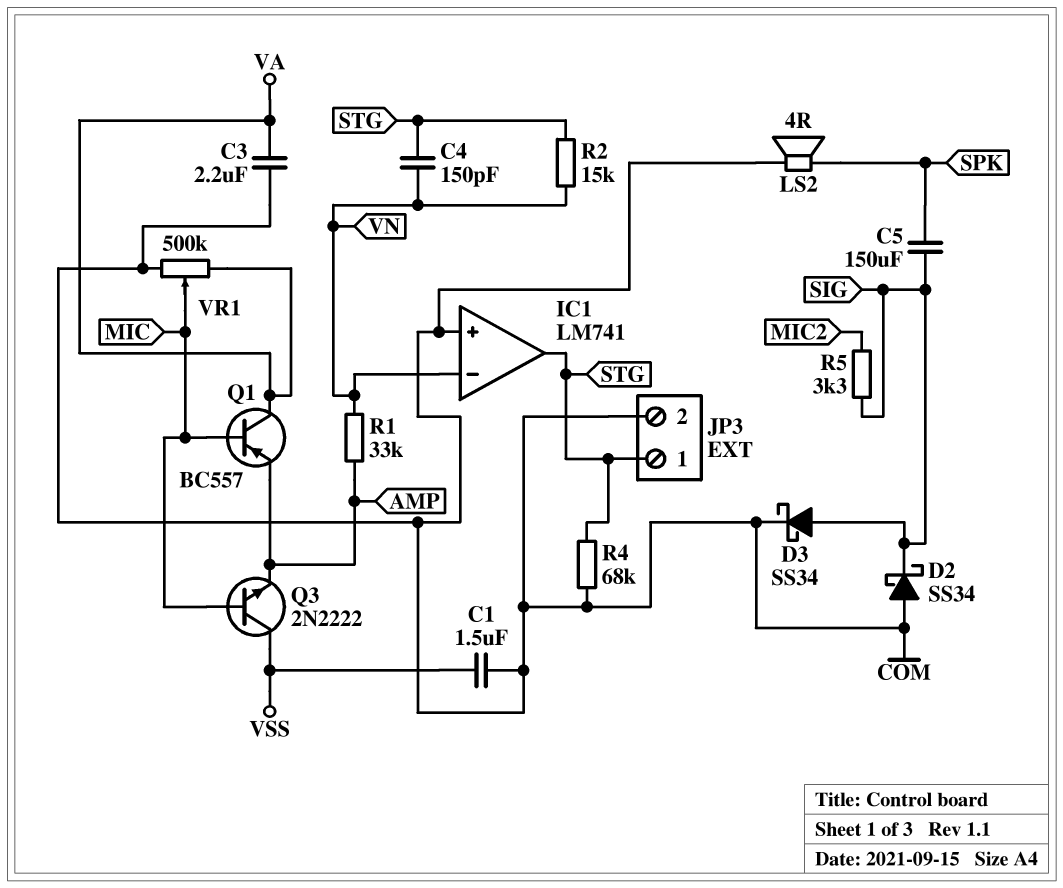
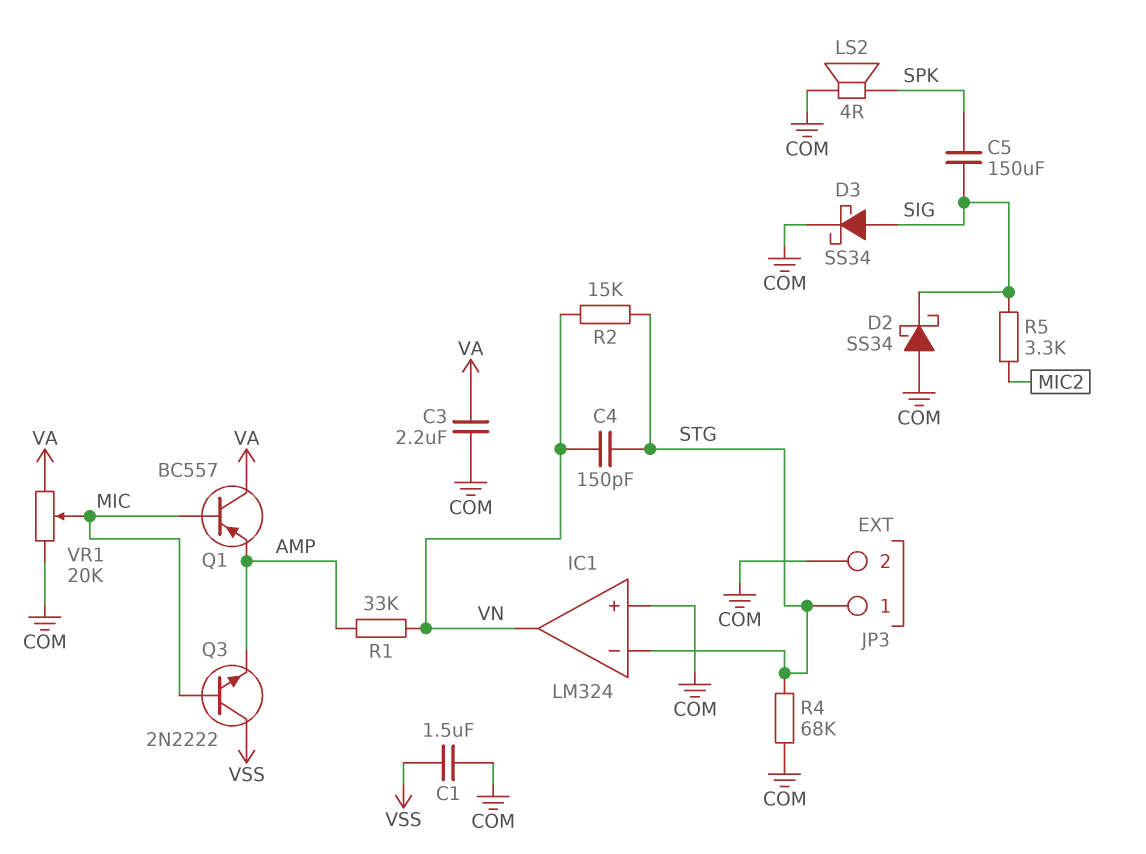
IC1: LM741 -> LM324
IC1 pin in-: VN -> STG
IC1 pin out: STG -> VN
VR1: 500k (COM, VA, wiper MIC) -> 20k (COM, VA, wiper MIC)

